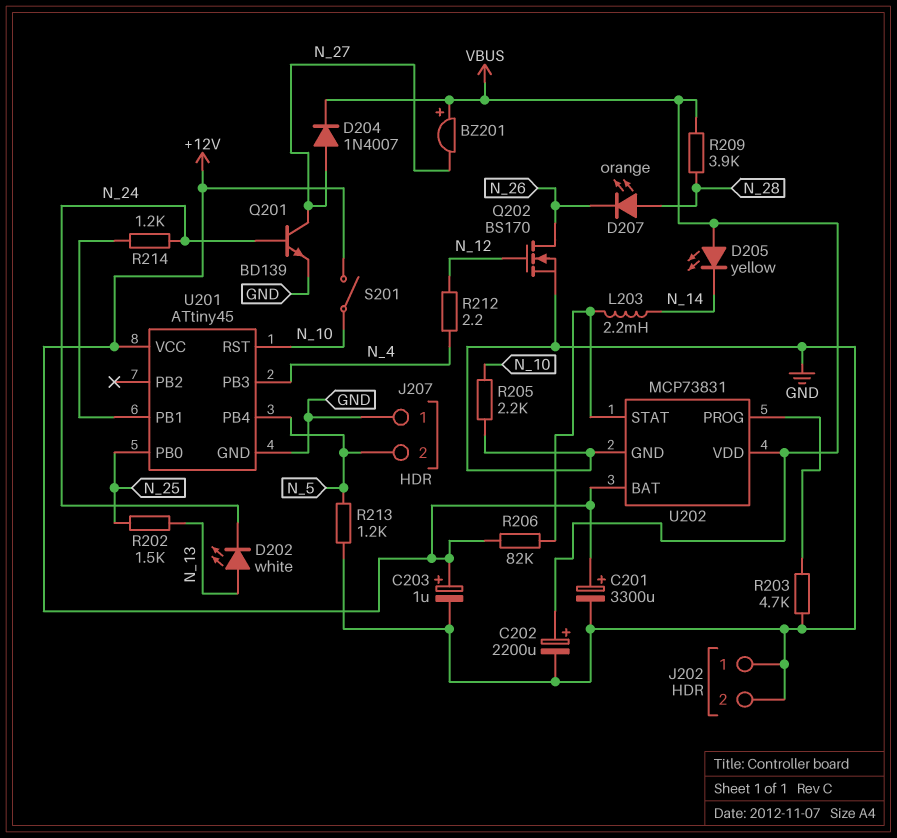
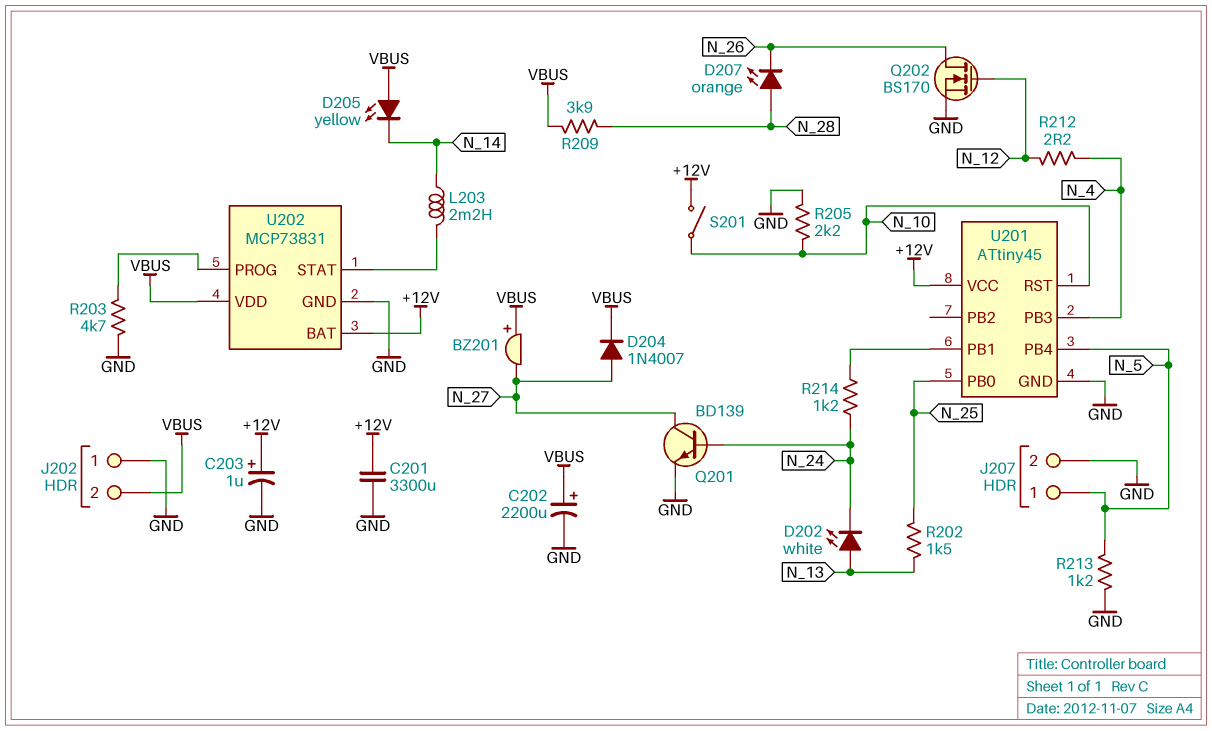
C201: 3300uF (plus +12V, minus GND) -> 3300uF (+12V, GND)
J202 pin 2: GND -> VBUS
J207 pin 1: GND -> N_5
J207 pin 2: N_5 -> GND
R206: 82k (+12V, U202/STAT) -> none

